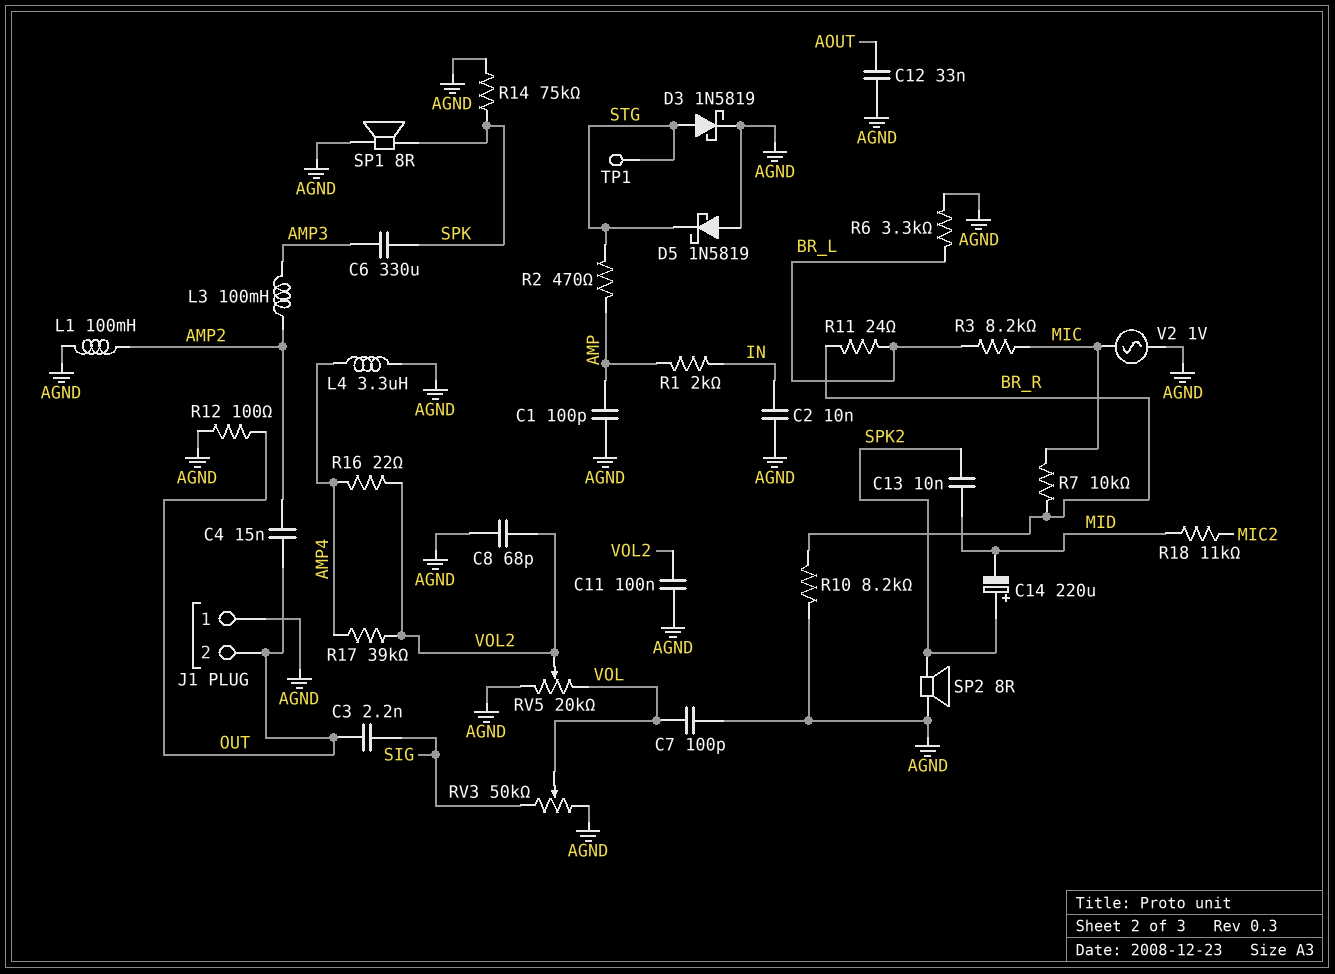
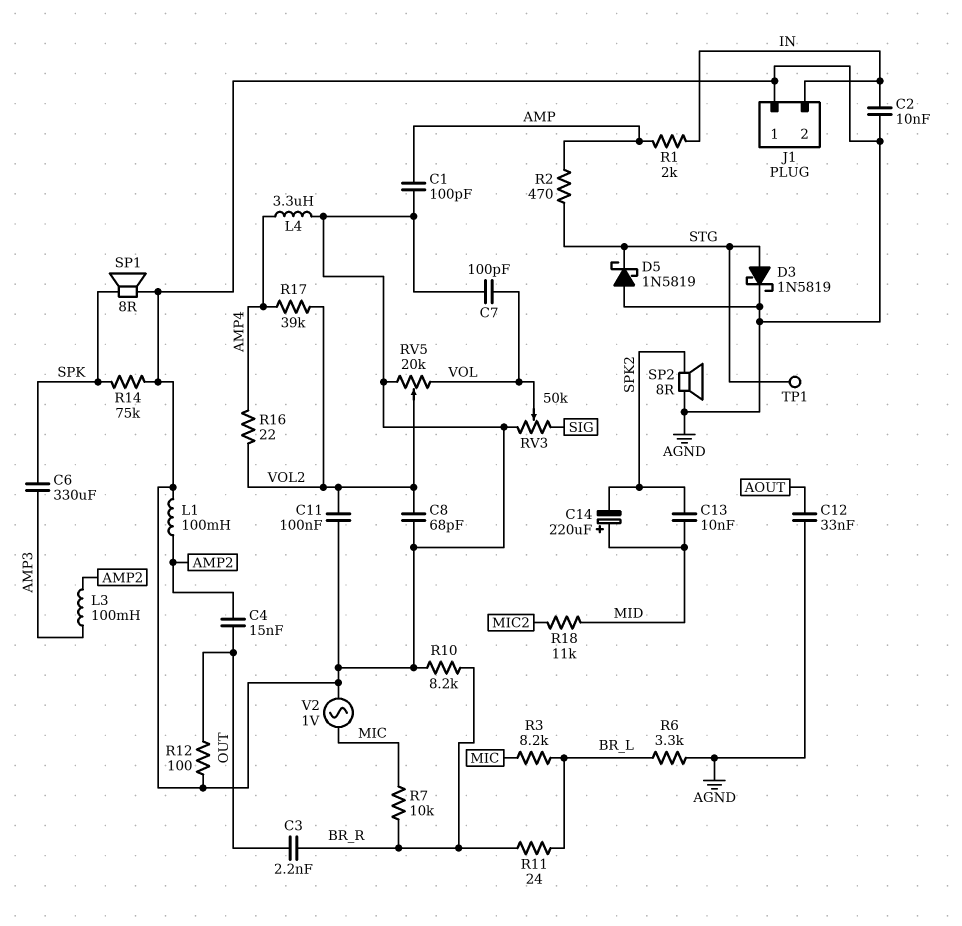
C3: 2.2nF (OUT, SIG) -> 2.2nF (BR_R, OUT)
C14: 220uF (plus SPK2, minus MID) -> 220uF (plus MID, minus SPK2)
J1 pin 2: OUT -> IN

